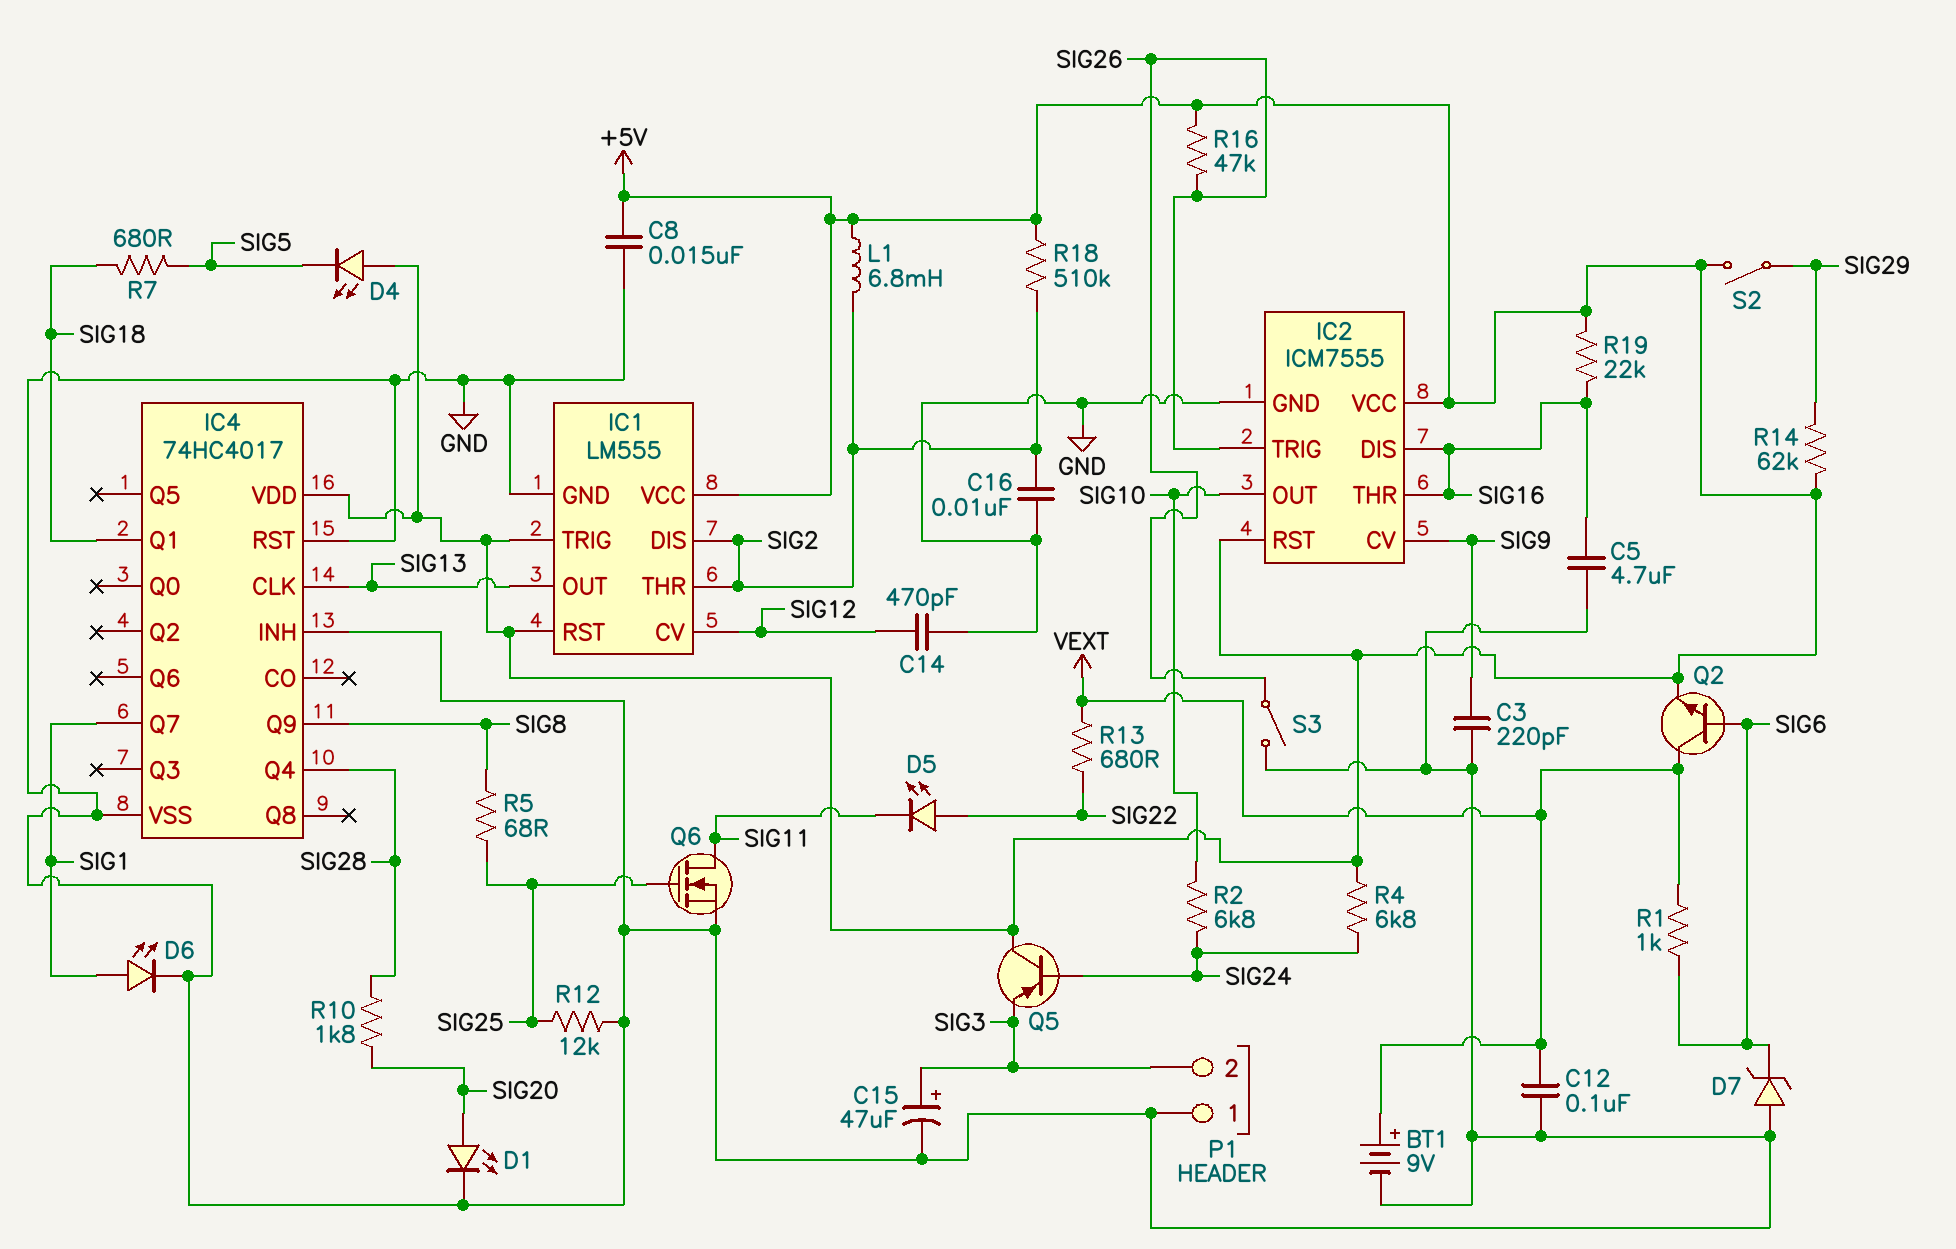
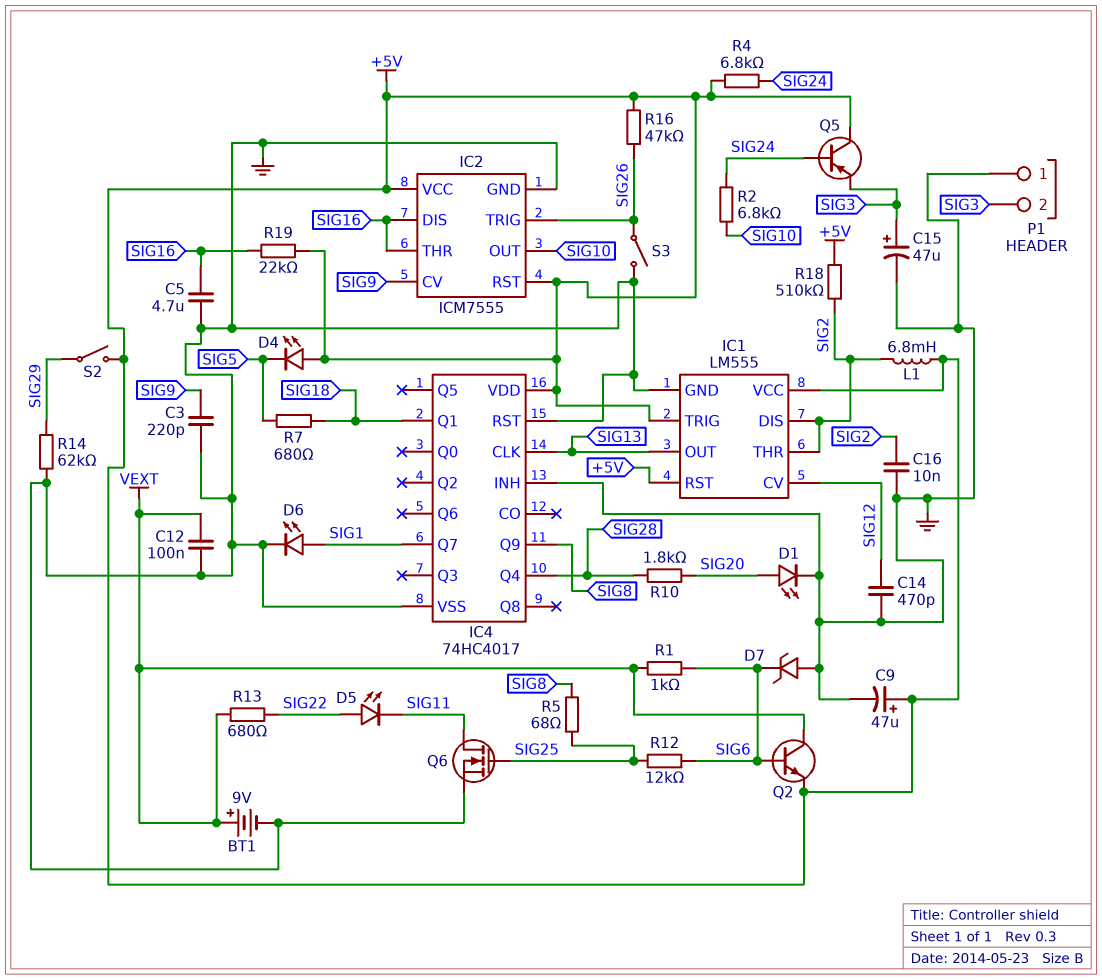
C8: 15nF (+5V, GND) -> none
C9: none -> 47uF (plus +5V, minus GND)
R12: 12k (GND, SIG25) -> 12k (SIG6, SIG25)
R14: 62k (+5V, SIG29) -> 62k (GND, SIG29)

